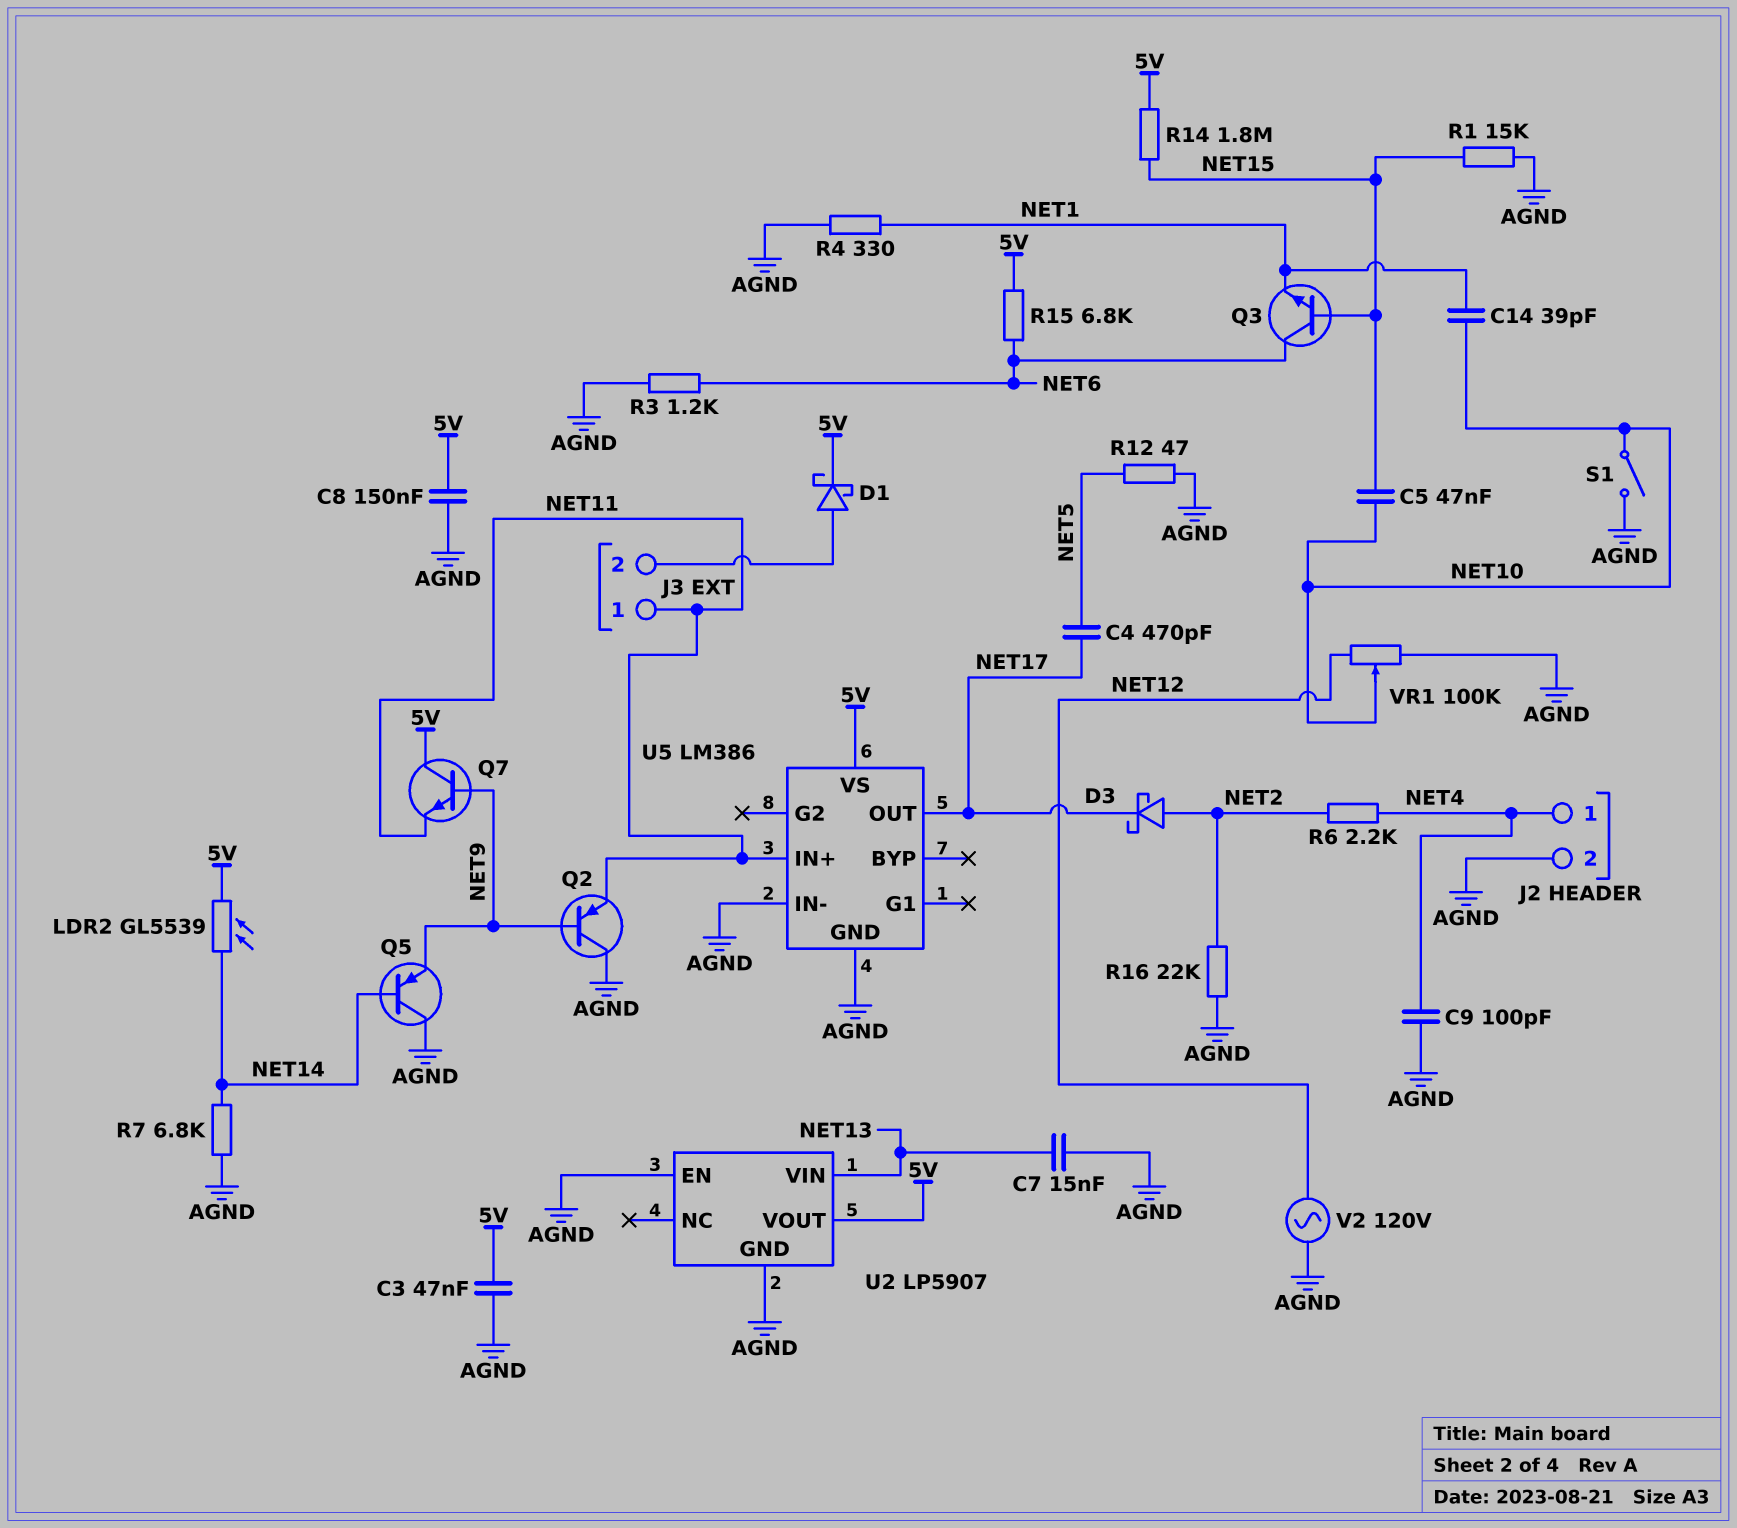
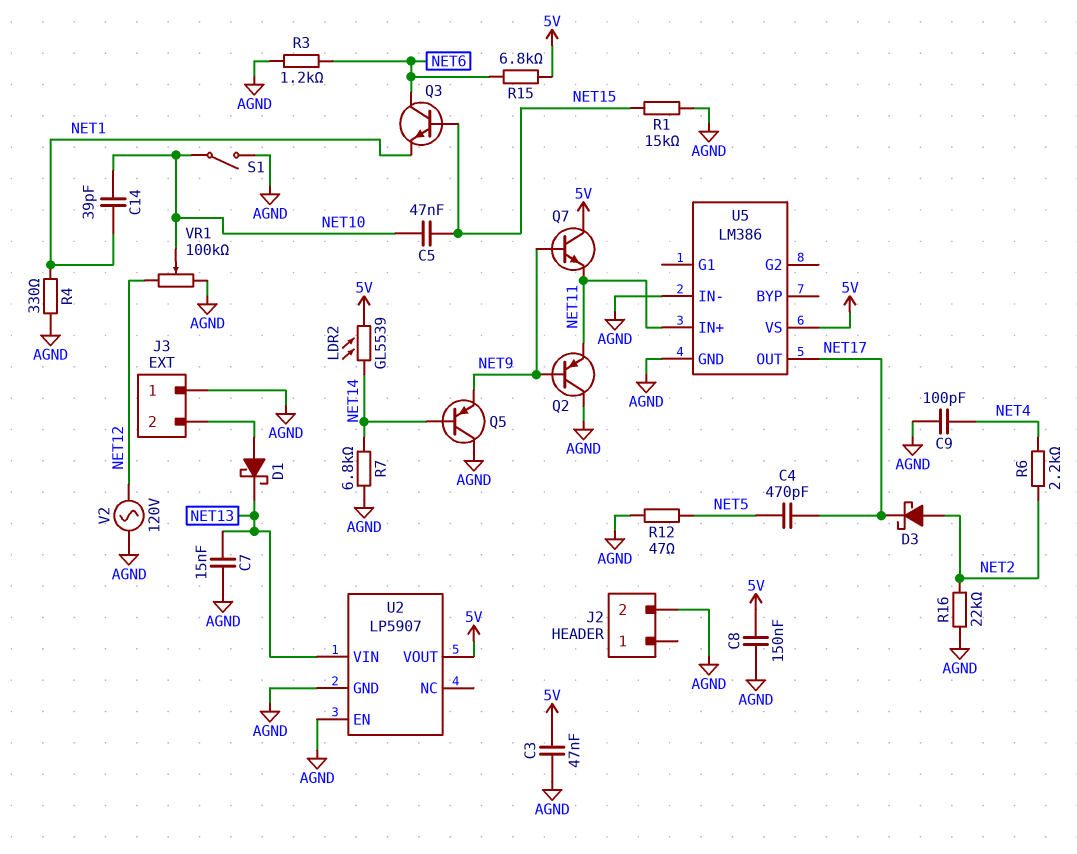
D1: schottky (A J3/2, K 5V) -> schottky (A J3/2, K NET13)
J2 pin 1: NET4 -> none
J3 pin 1: NET11 -> AGND
R14: 1.8M (5V, NET15) -> none

